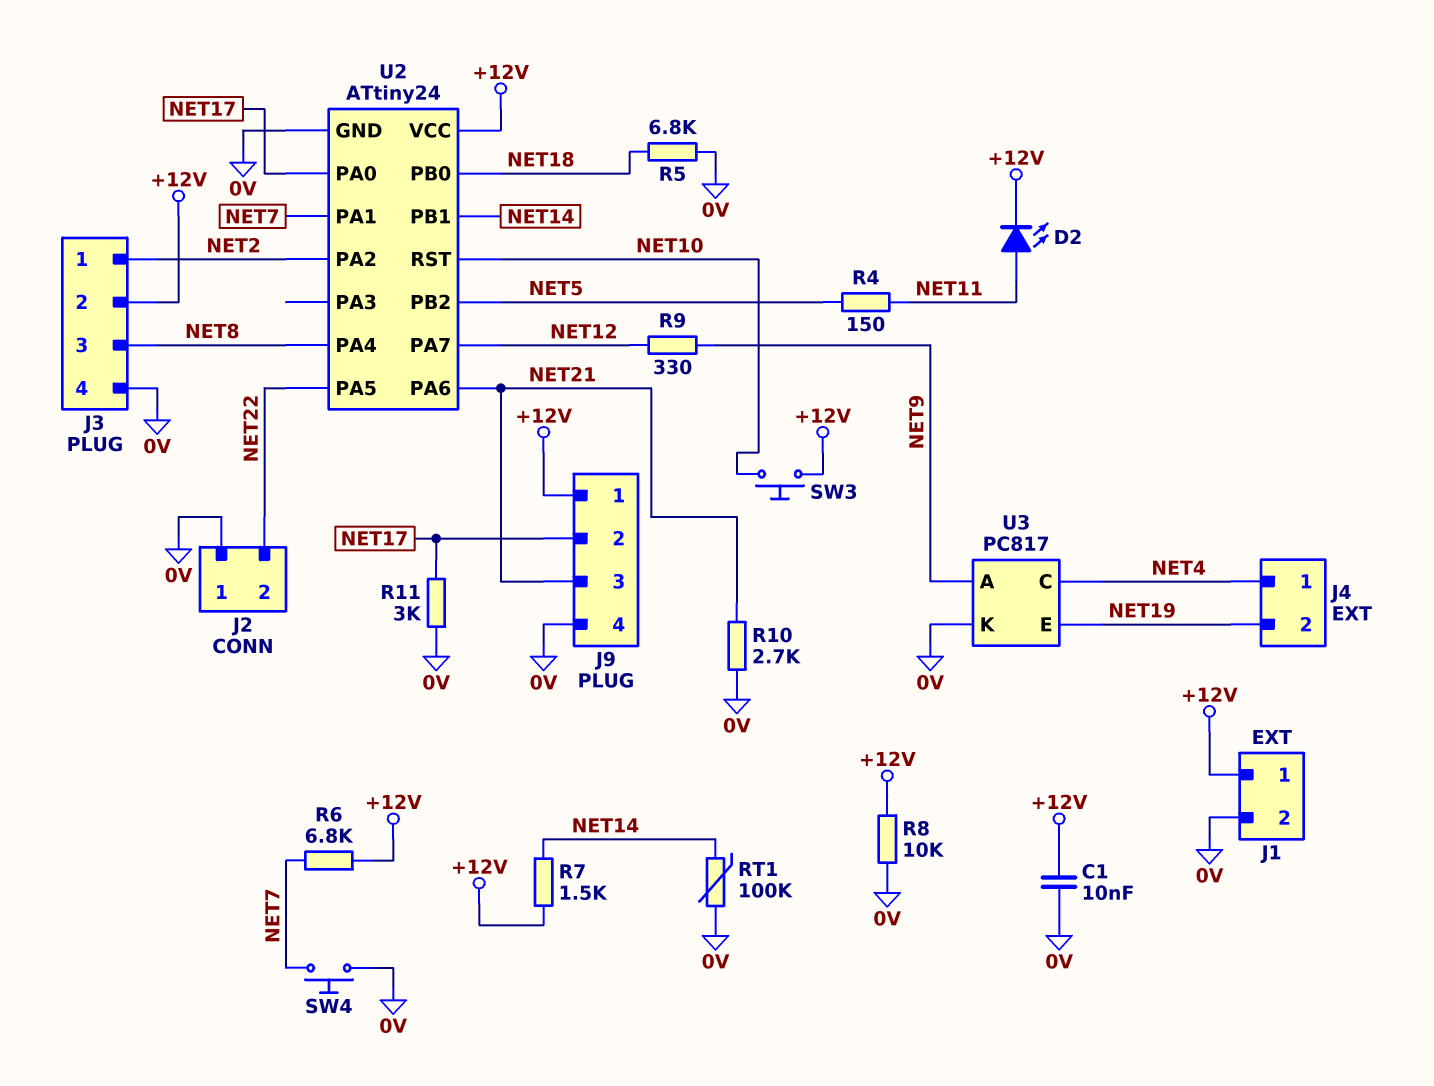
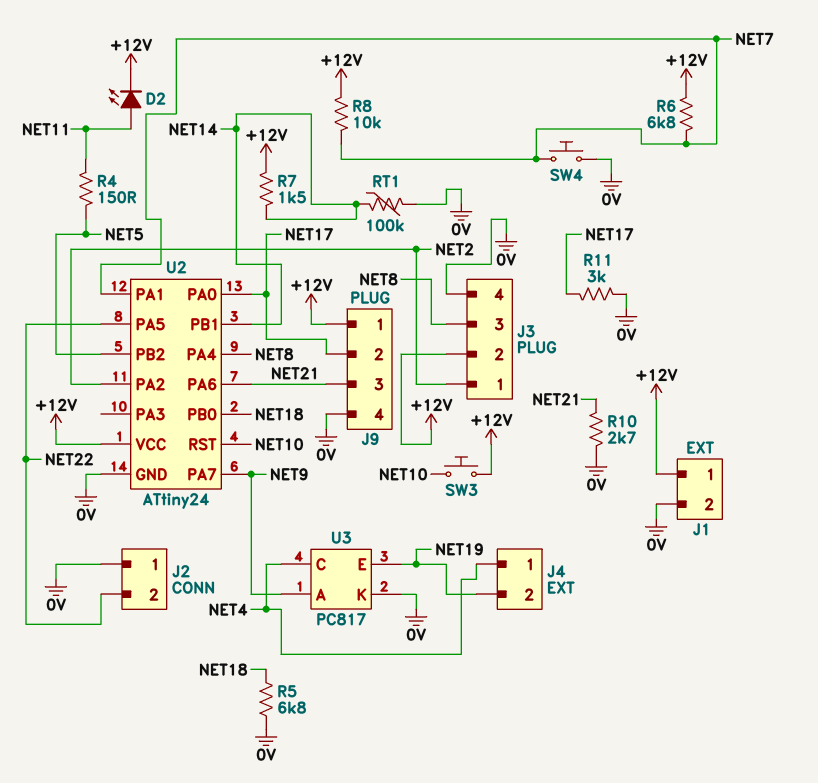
C1: 10nF (+12V, 0V) -> none
R8: 10k (+12V, 0V) -> 10k (+12V, NET7)
R9: 330 (NET9, NET12) -> none
U2 pin PA7: NET12 -> NET9

